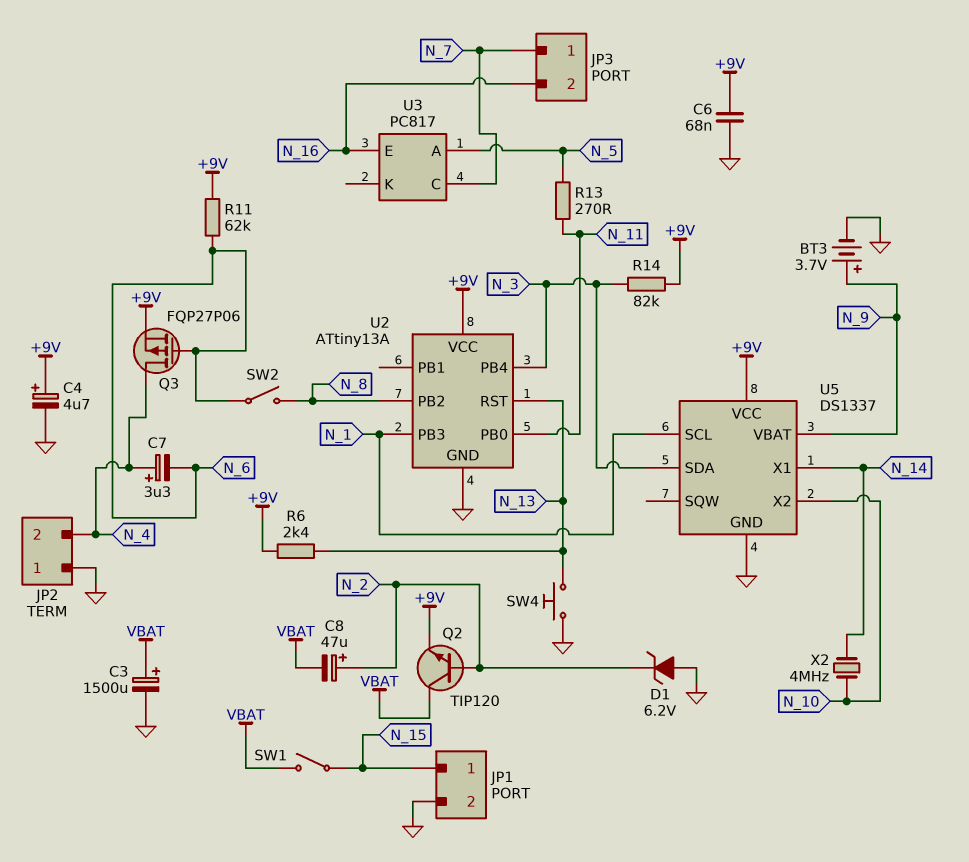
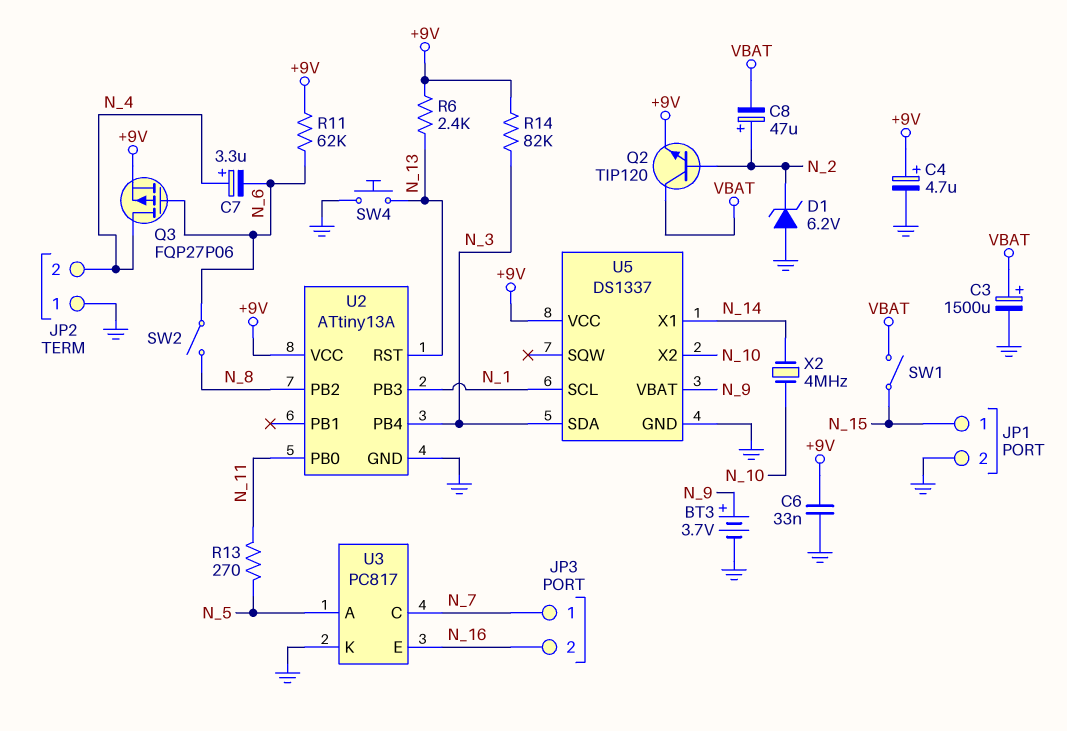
C6: 68nF (+9V, GND) -> 33nF (+9V, GND)
U3 pin K: none -> GND

